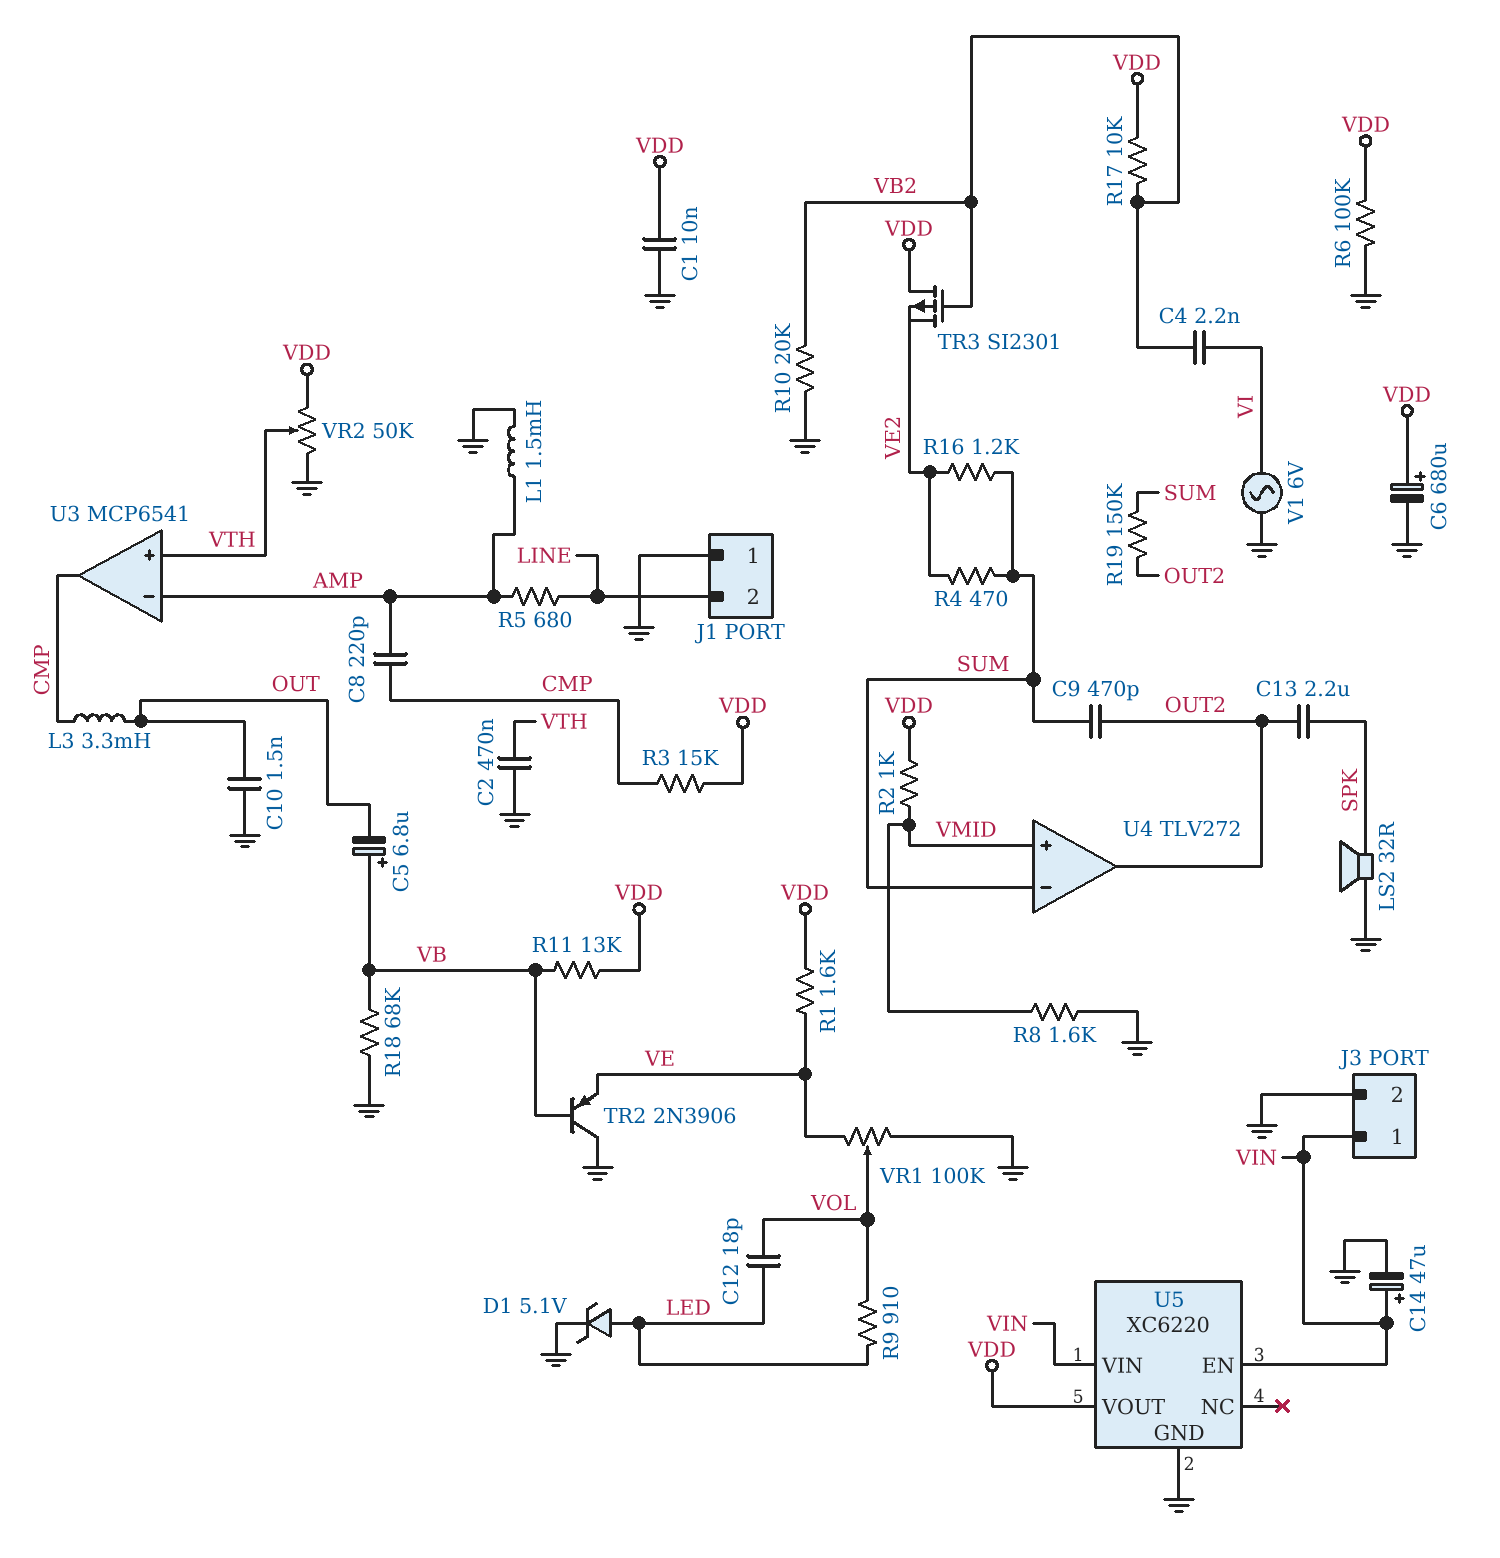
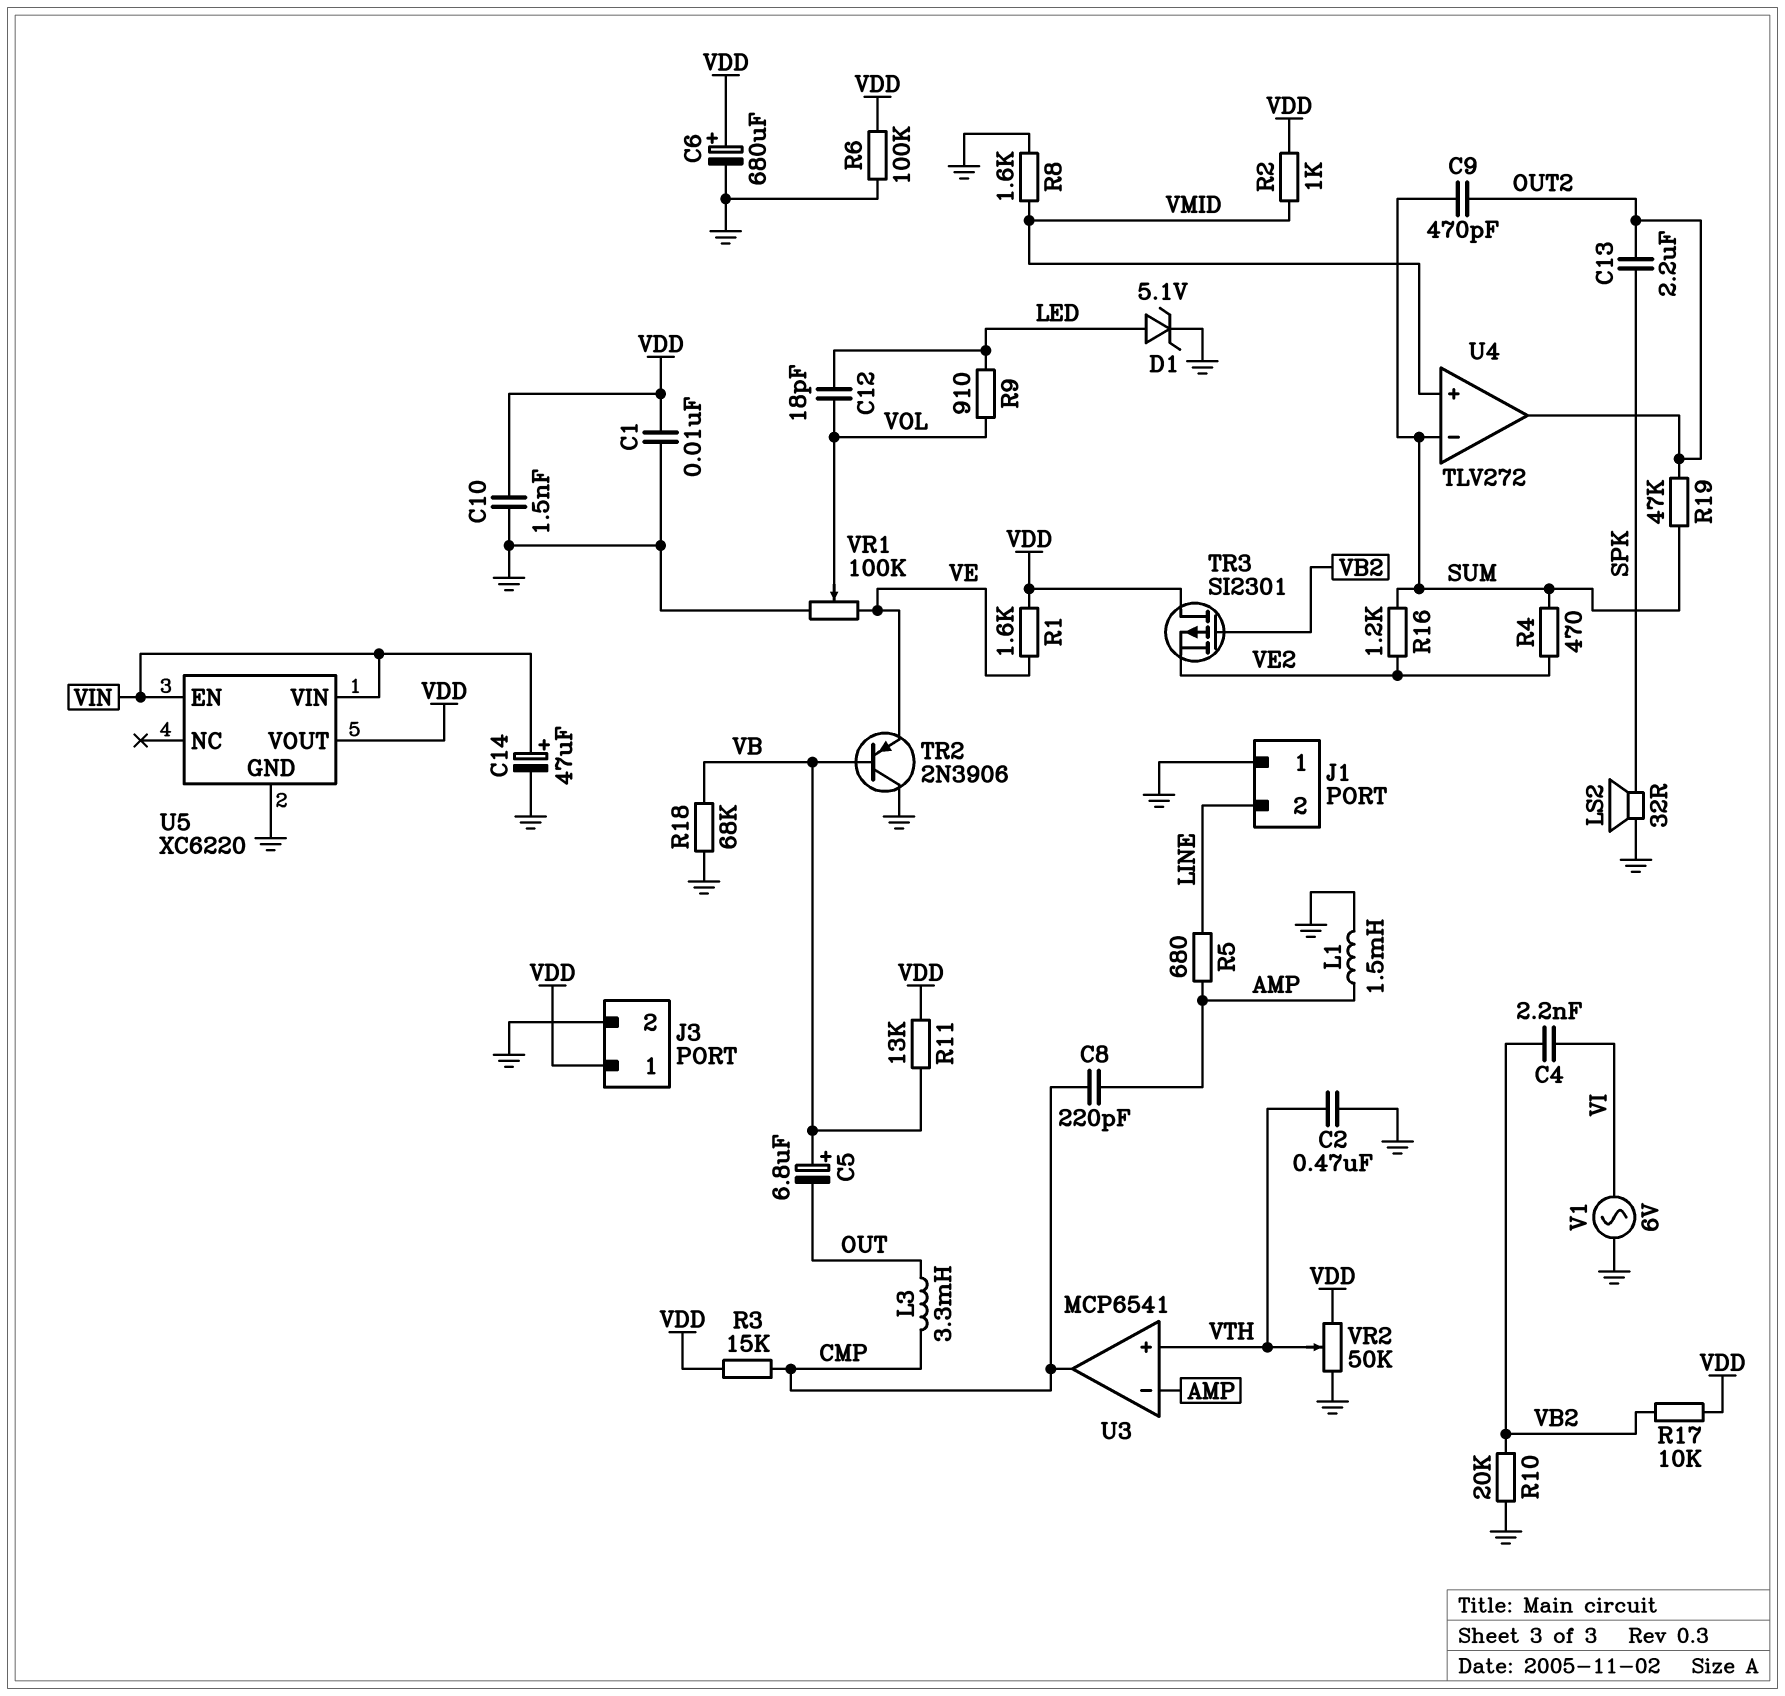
C10: 1.5nF (GND, OUT) -> 1.5nF (GND, VDD)
J3 pin 1: VIN -> VDD
R19: 150k (OUT2, SUM) -> 47k (OUT2, SUM)

